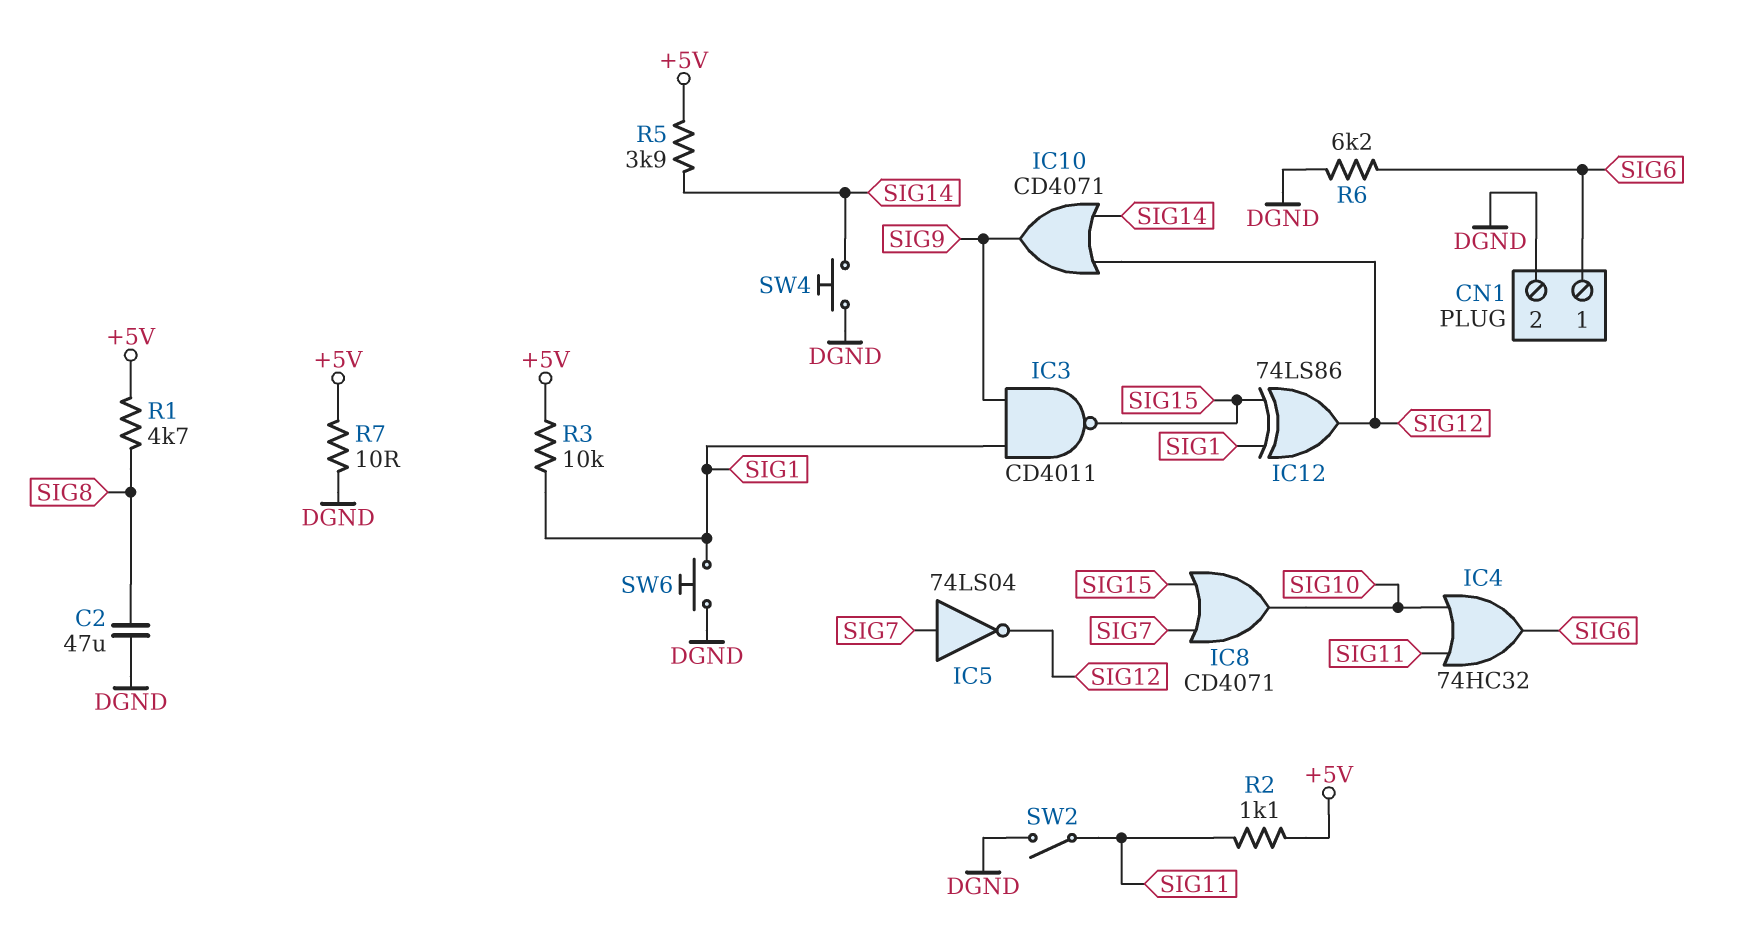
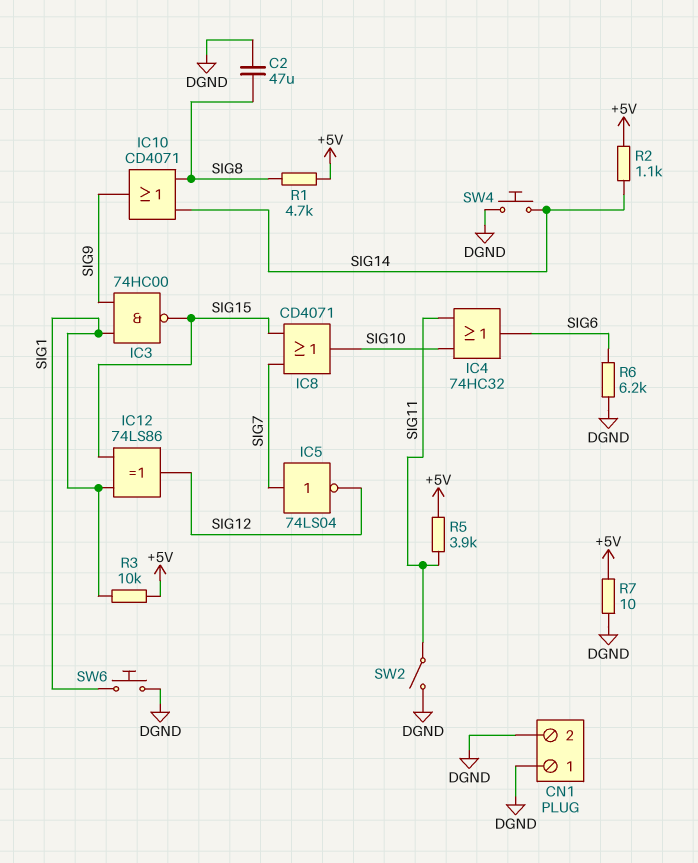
CN1 pin 1: SIG6 -> DGND
IC3: NAND CD4011 (in SIG1, in SIG9, out SIG15) -> NAND 74HC00 (in SIG1, in SIG9, out SIG15)
IC10: OR CD4071 (in SIG12, in SIG14, out SIG9) -> OR CD4071 (in SIG8, in SIG14, out SIG9)
R2: 1.1k (+5V, SIG11) -> 1.1k (+5V, SIG14)
R5: 3.9k (+5V, SIG14) -> 3.9k (+5V, SIG11)

